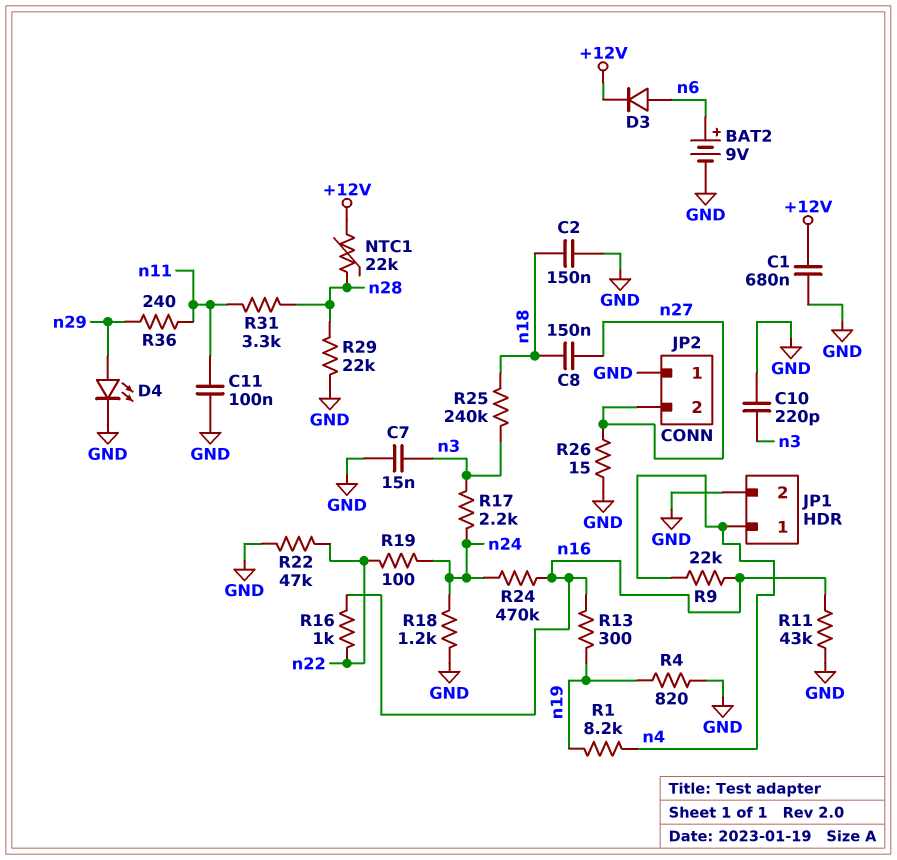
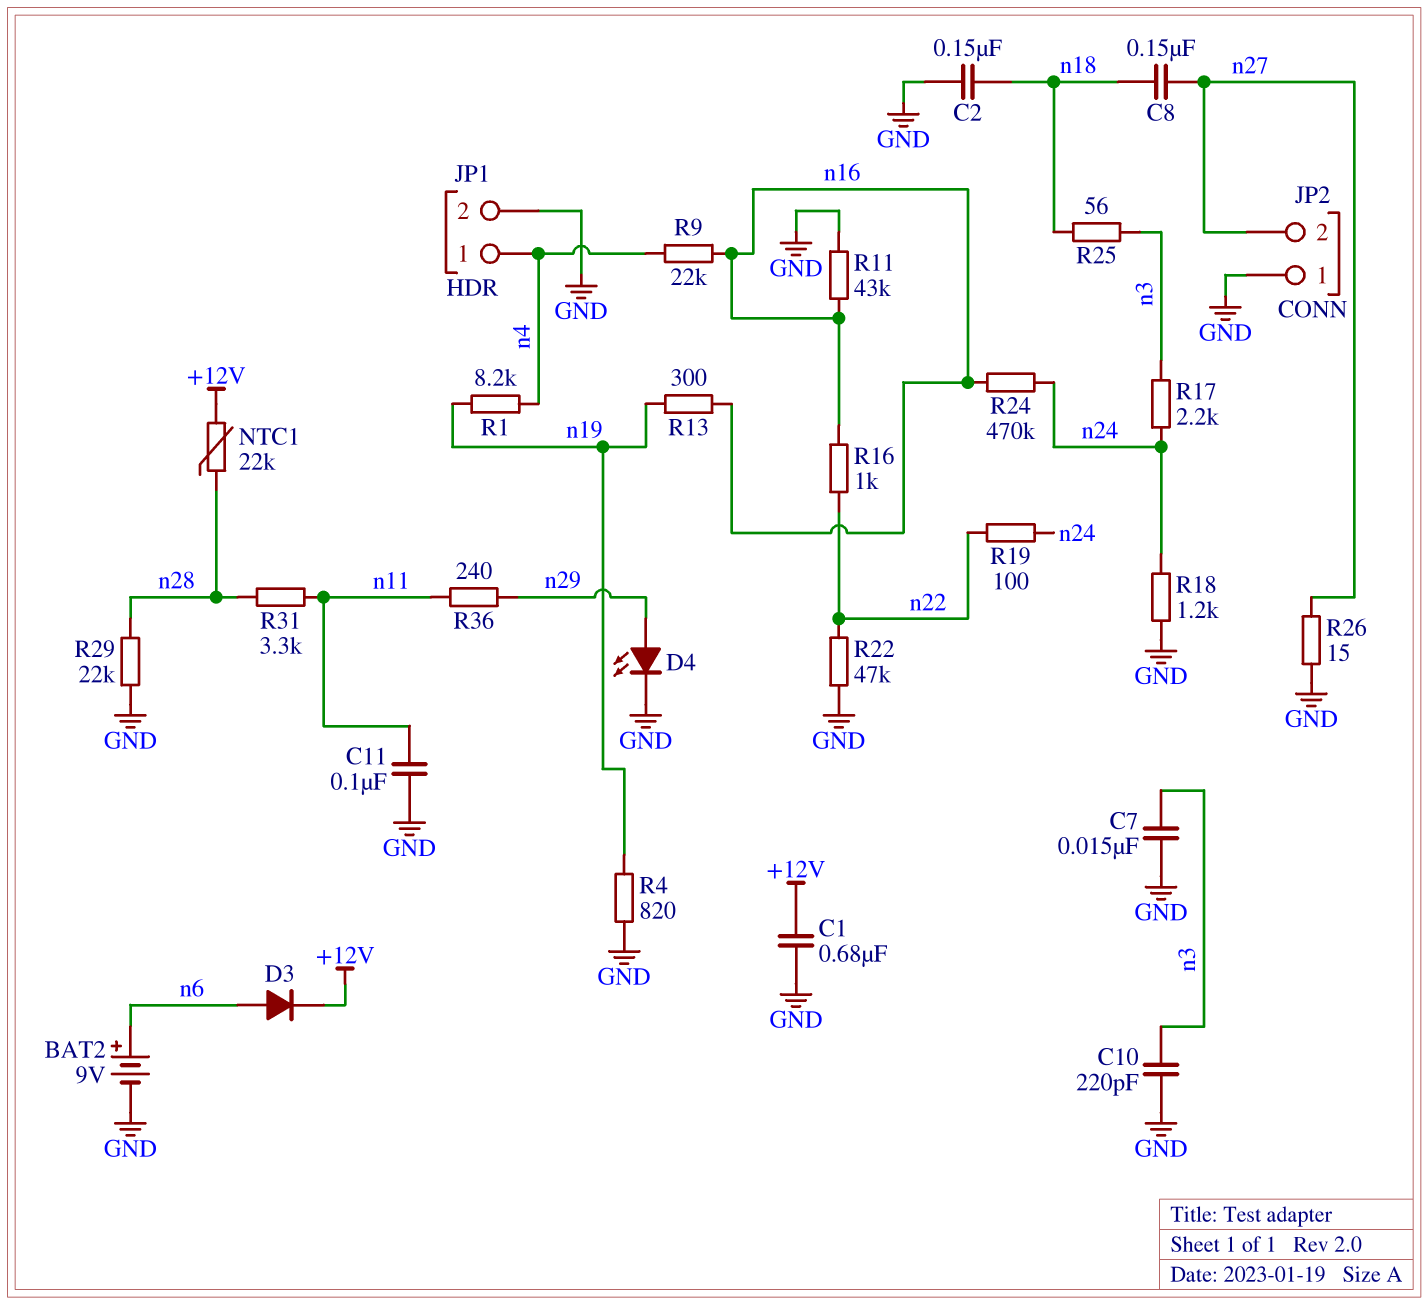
R25: 240k (n3, n18) -> 56 (n3, n18)

